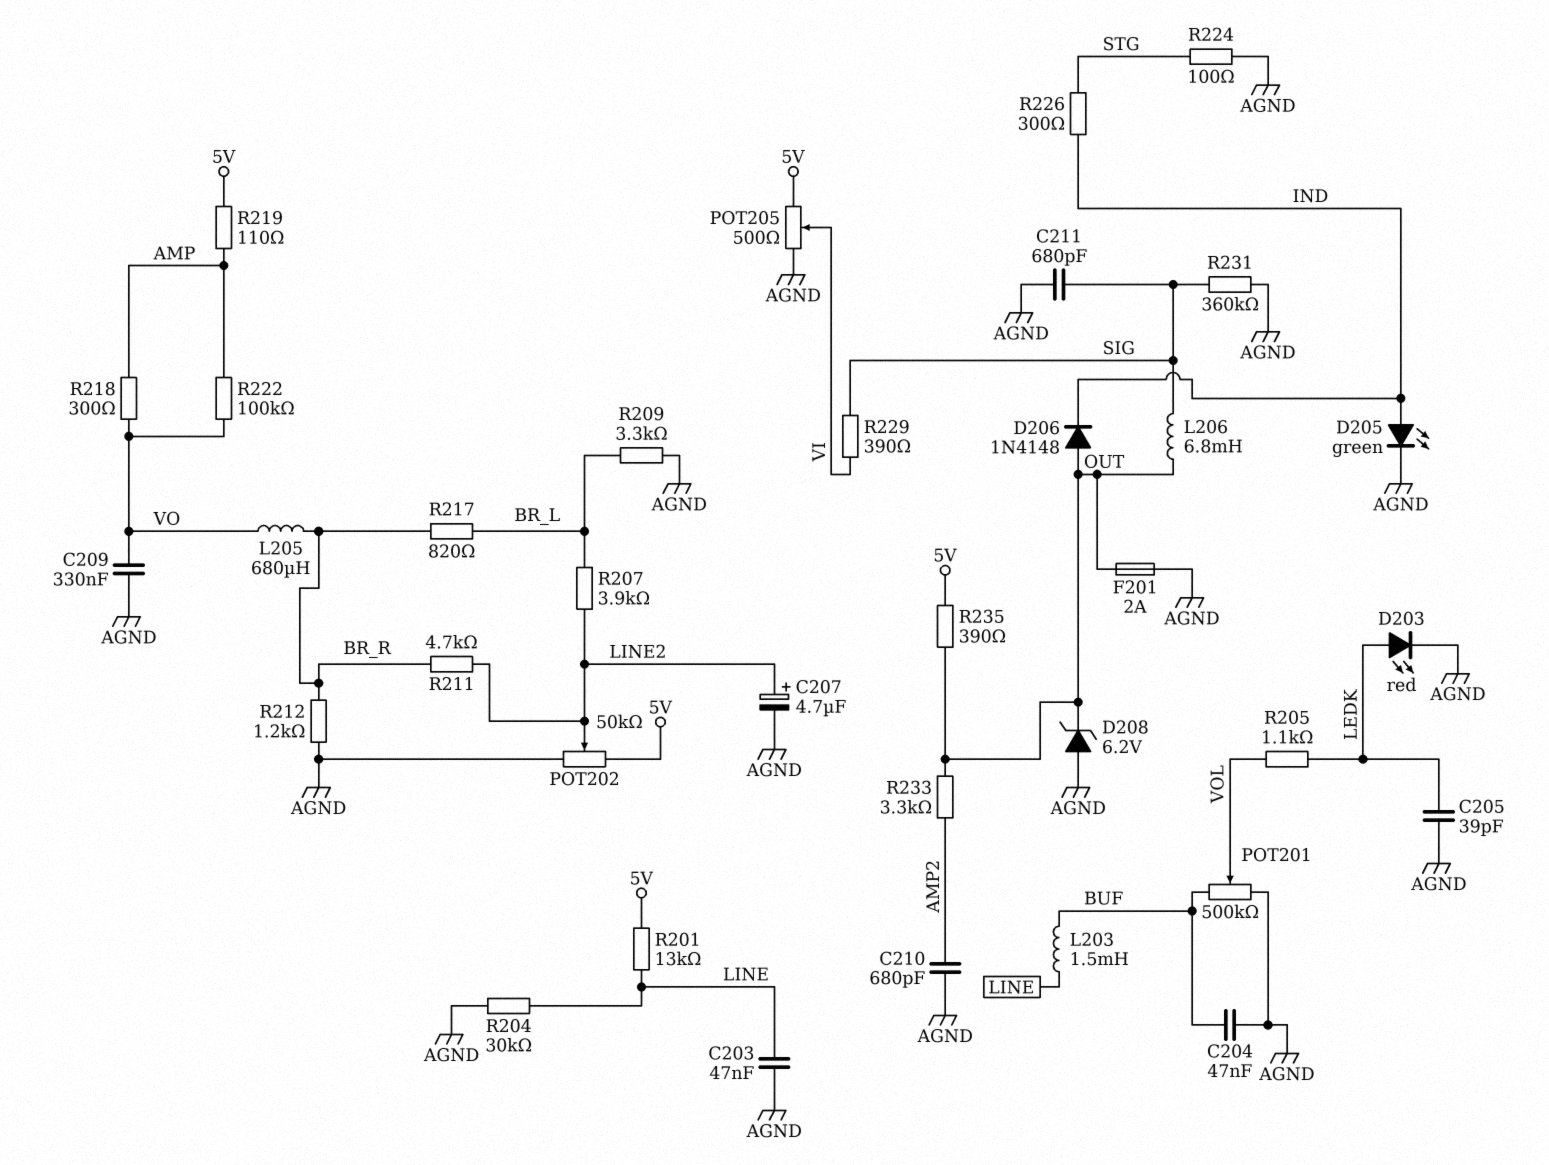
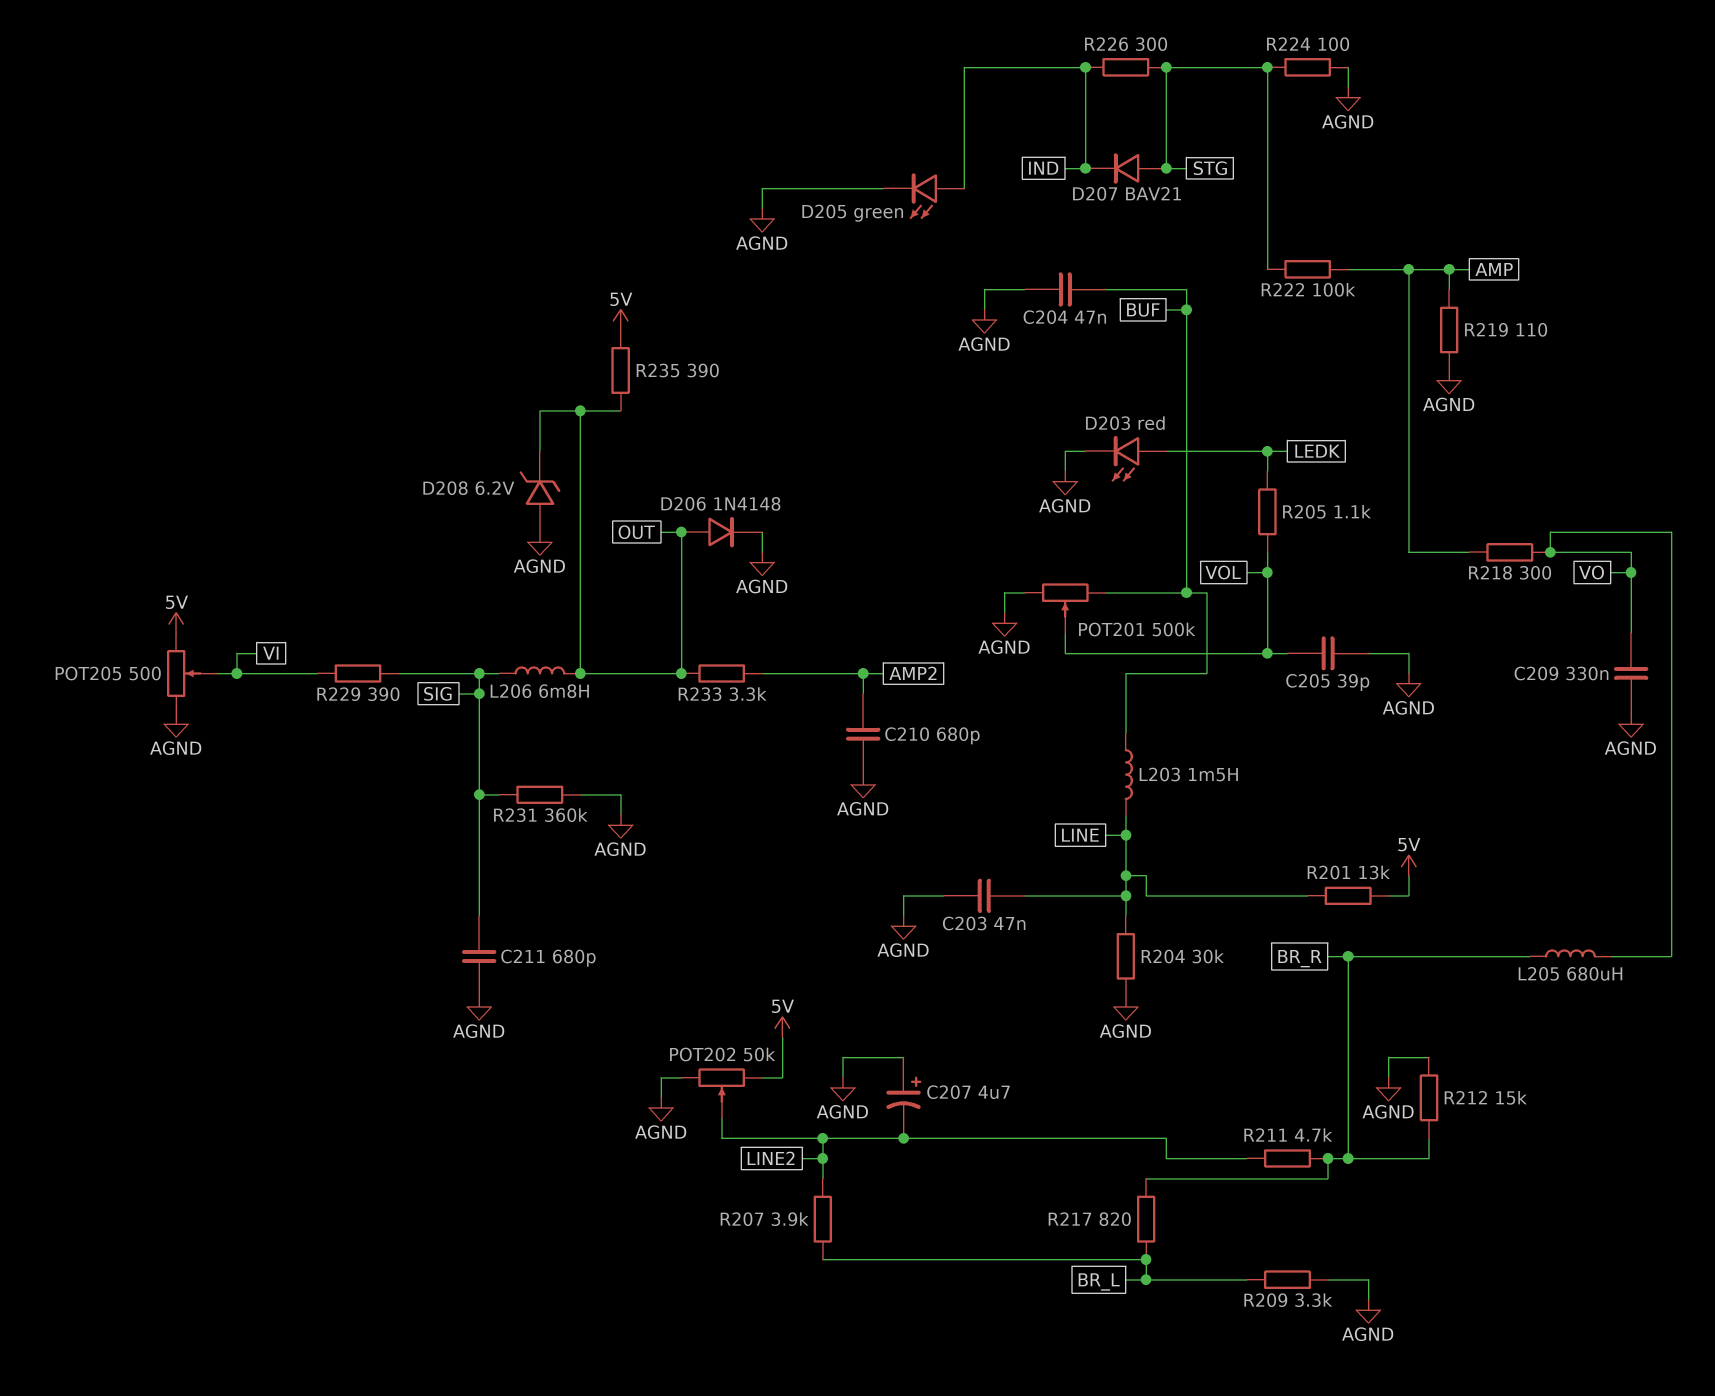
C205: 39pF (AGND, LEDK) -> 39pF (AGND, VOL)
C207: 4.7uF (plus LINE2, minus AGND) -> 4.7uF (plus AGND, minus LINE2)
D206: diode 1N4148 (A OUT, K IND) -> diode 1N4148 (A OUT, K AGND)
D207: none -> diode BAV21 (A STG, K IND)
F201: 2A (AGND, OUT) -> none
R212: 1.2k (AGND, BR_R) -> 15k (AGND, BR_R)
R219: 110 (5V, AMP) -> 110 (AGND, AMP)
R222: 100k (AMP, VO) -> 100k (AMP, STG)

